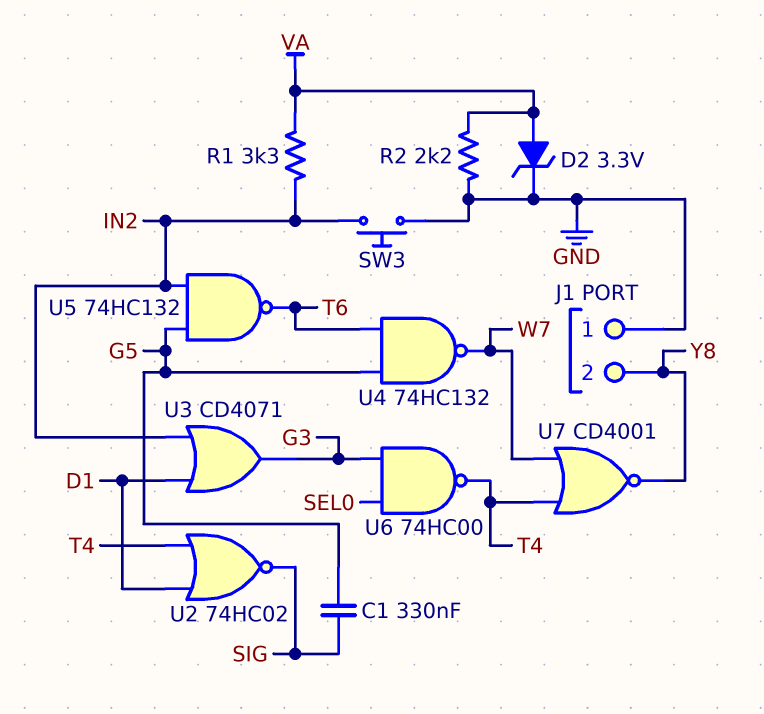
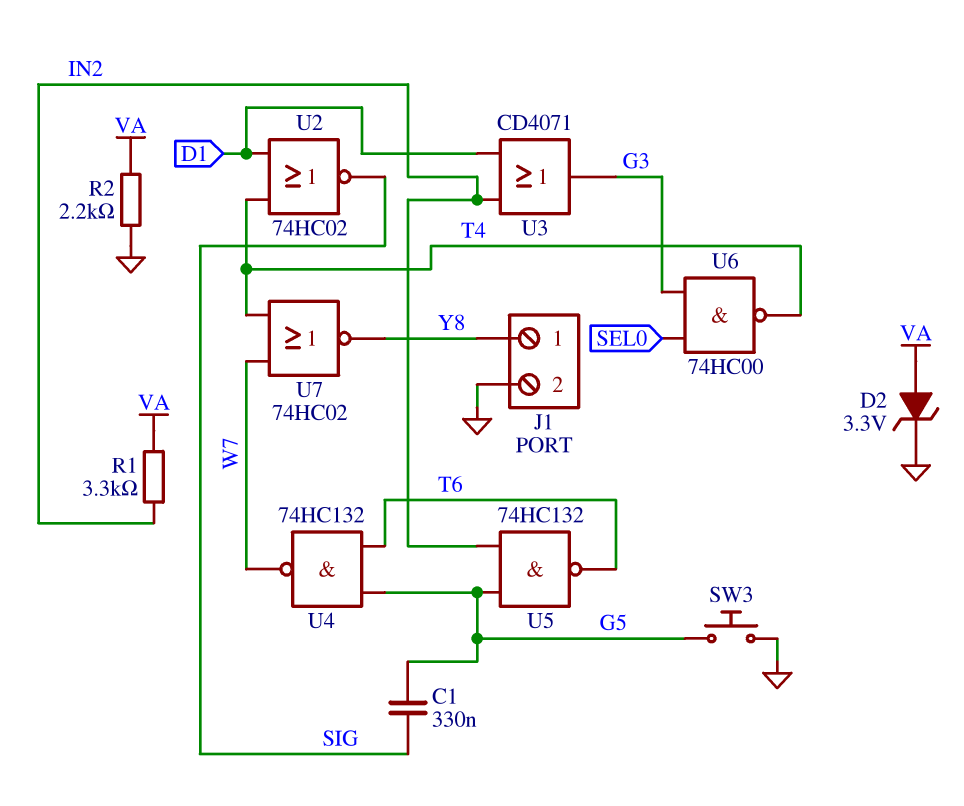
J1 pin 1: GND -> Y8
J1 pin 2: Y8 -> GND
SW3: button (GND, IN2) -> button (G5, GND)
U7: NOR CD4001 (in T4, in W7, out Y8) -> NOR 74HC02 (in T4, in W7, out Y8)

